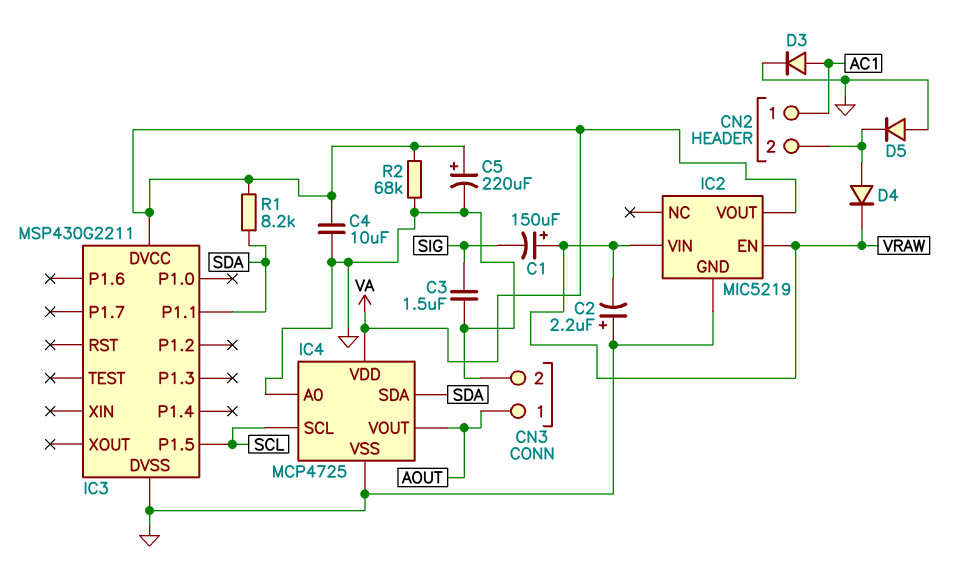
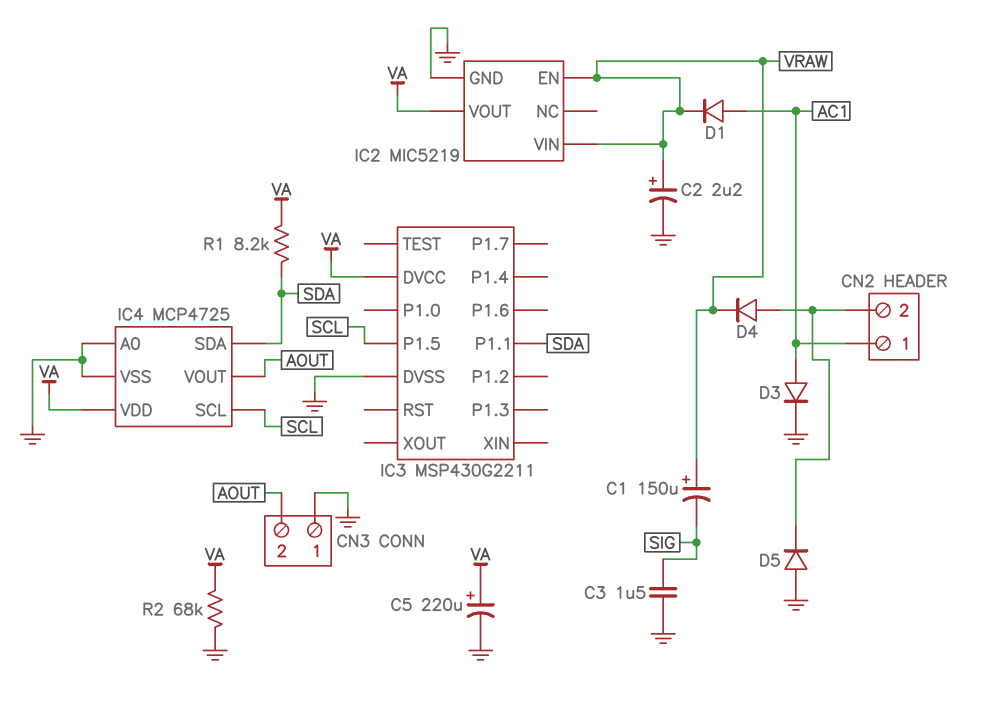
C2: 2.2uF (plus GND, minus VRAW) -> 2.2uF (plus VRAW, minus GND)
C4: 10uF (GND, VA) -> none
CN3 pin 1: AOUT -> GND
CN3 pin 2: GND -> AOUT
D1: none -> diode (A AC1, K VRAW)

